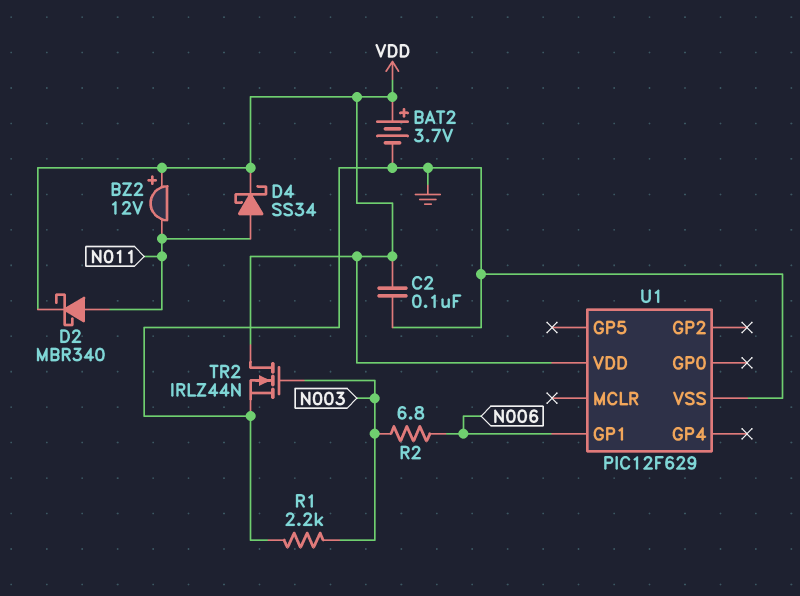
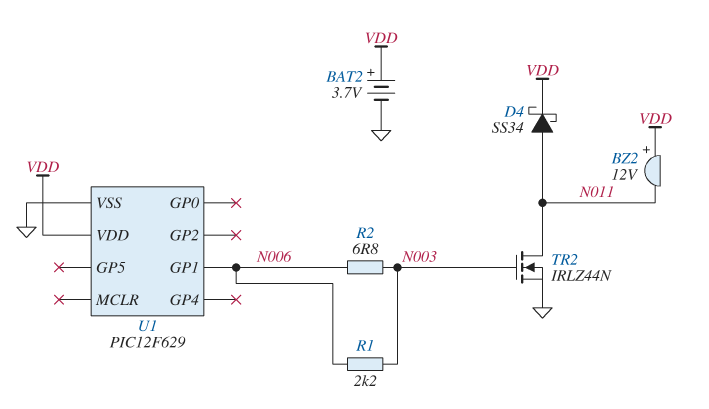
C2: 100nF (GND, VDD) -> none
D2: schottky MBR340 (A N011, K VDD) -> none
R1: 2.2k (GND, N003) -> 2.2k (N003, N006)
TR2: NMOS IRLZ44N (G N003, D VDD, S GND) -> NMOS IRLZ44N (G N003, D N011, S GND)

